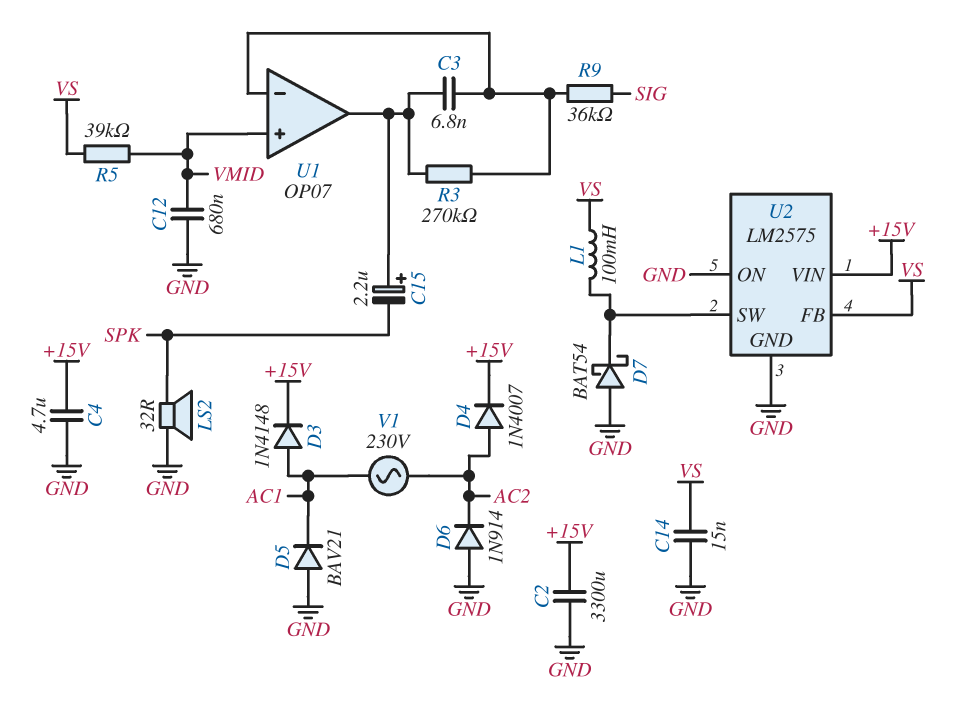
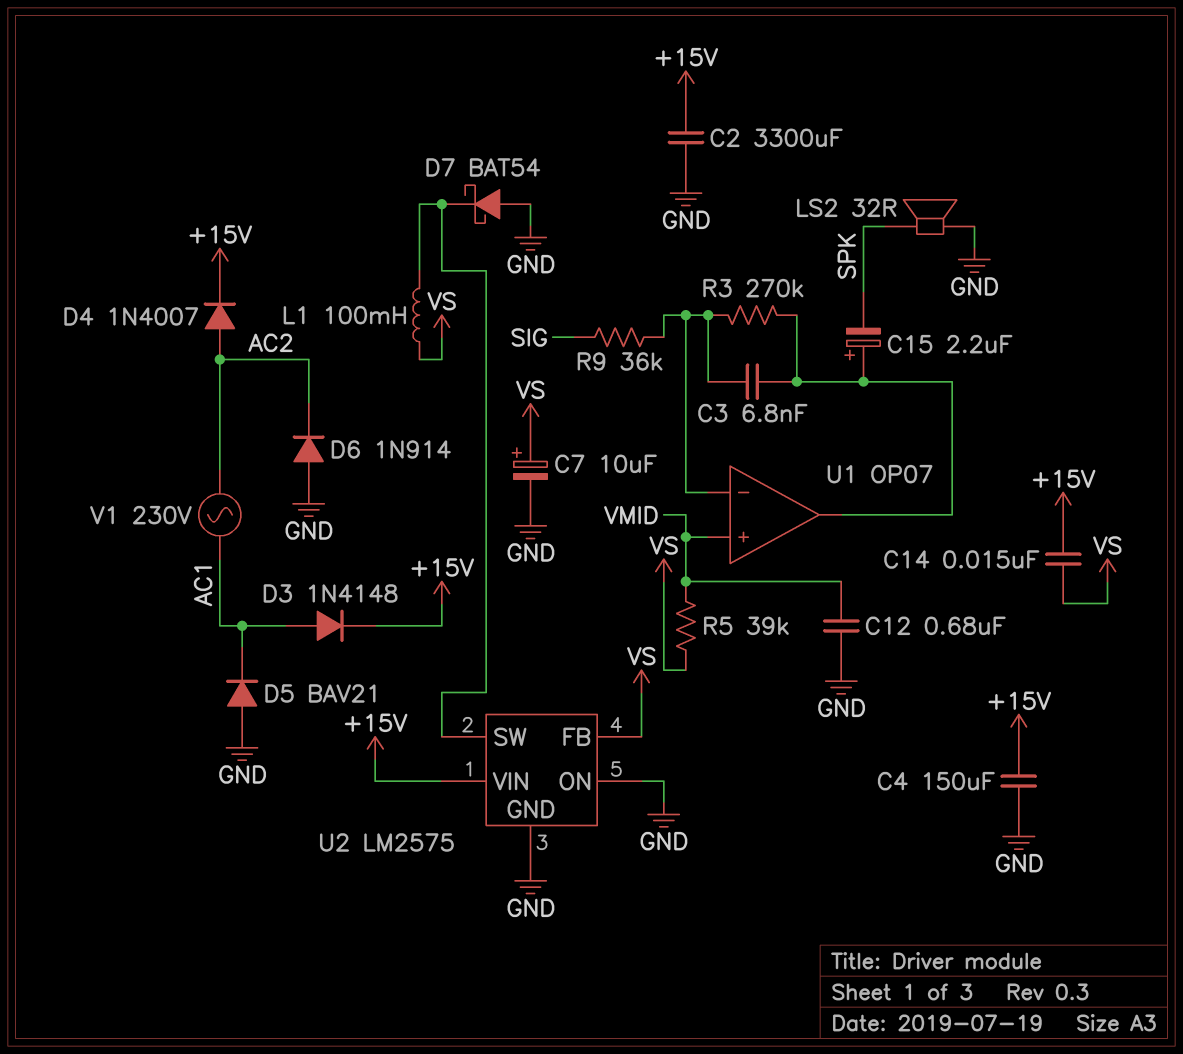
C4: 4.7uF (+15V, GND) -> 150uF (+15V, GND)
C7: none -> 10uF (plus VS, minus GND)
C14: 15nF (GND, VS) -> 15nF (+15V, VS)

